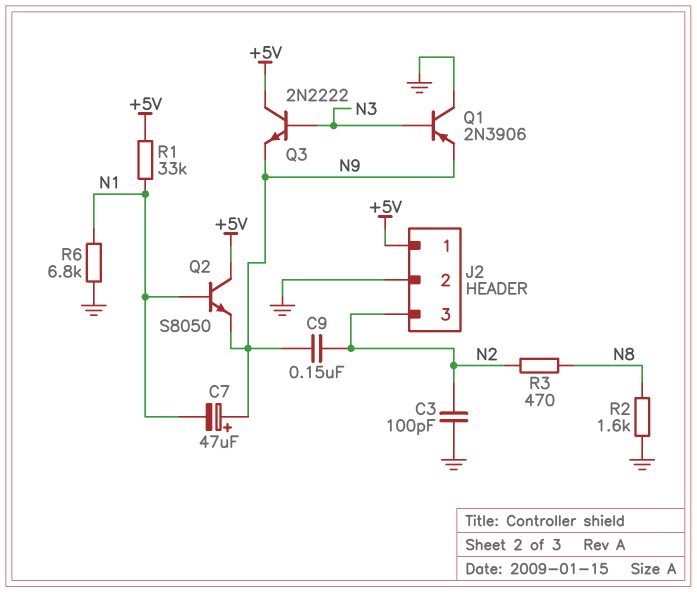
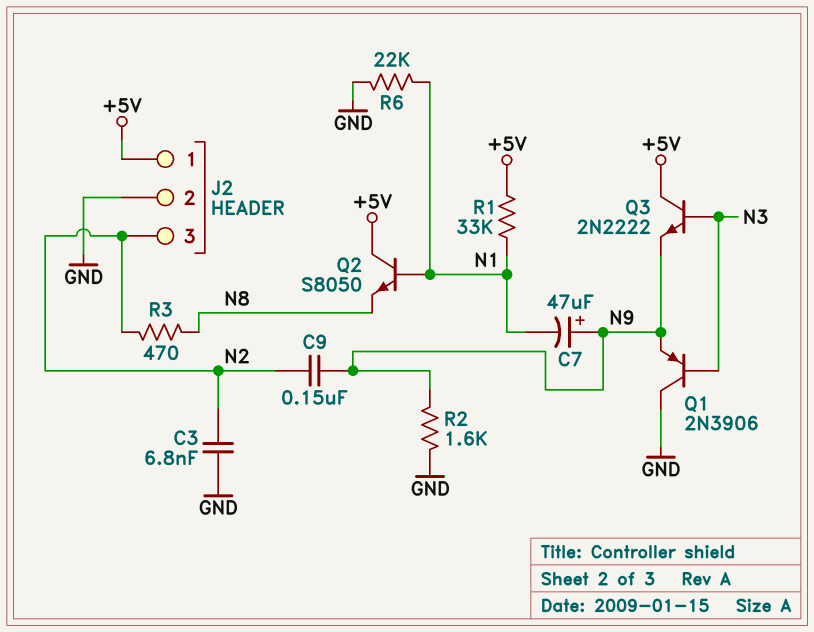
C3: 100pF (GND, N2) -> 6.8nF (GND, N2)
Q2: NPN S8050 (B N1, C +5V, E N9) -> NPN S8050 (B N1, C +5V, E N8)
R2: 1.6k (GND, N8) -> 1.6k (GND, N9)
R6: 6.8k (GND, N1) -> 22k (GND, N1)

